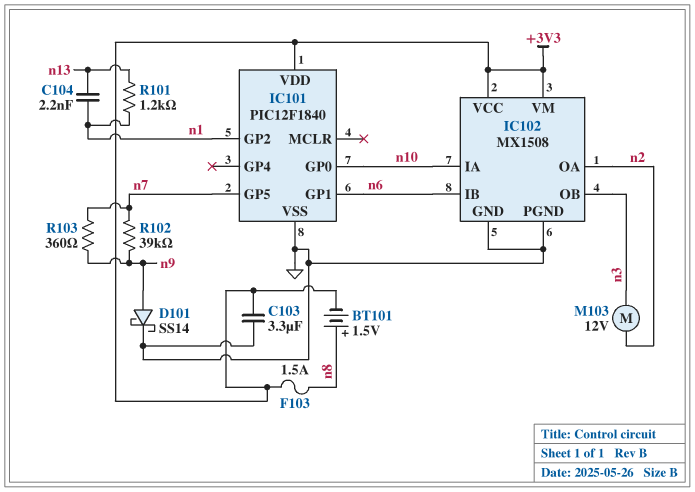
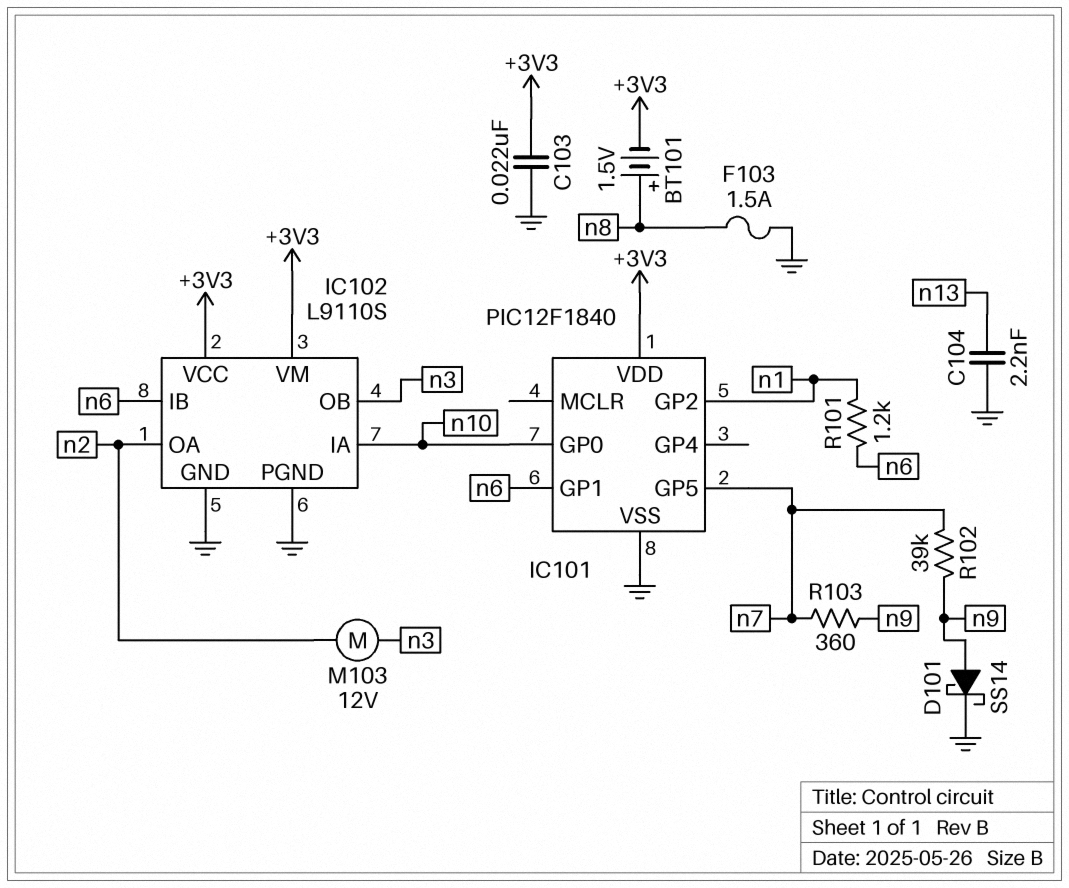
C103: 3.3uF (+3V3, GND) -> 22nF (+3V3, GND)
C104: 2.2nF (n1, n13) -> 2.2nF (GND, n13)
F103: 1.5A (+3V3, n8) -> 1.5A (GND, n8)
IC102: MX1508 -> L9110S
R101: 1.2k (n1, n13) -> 1.2k (n1, n6)

